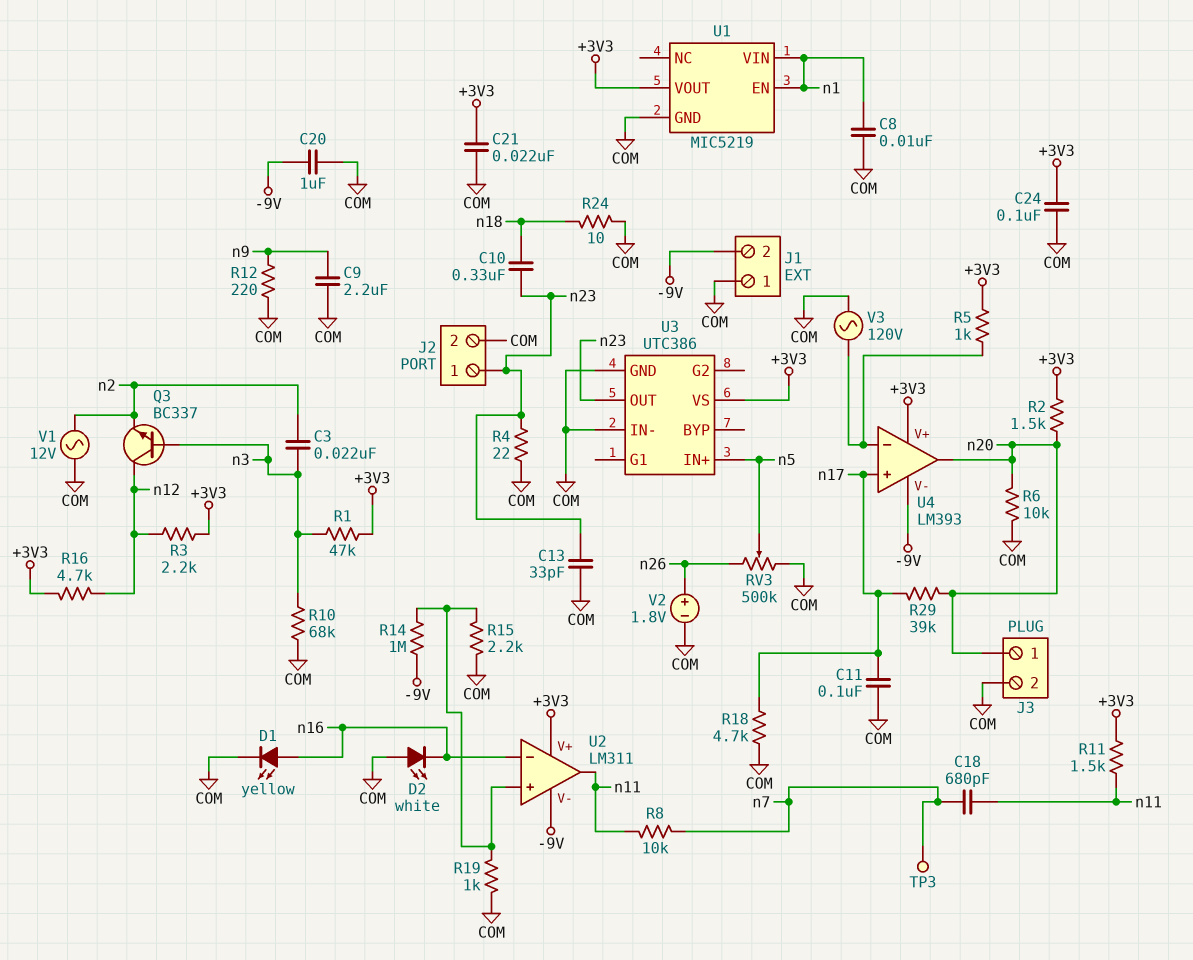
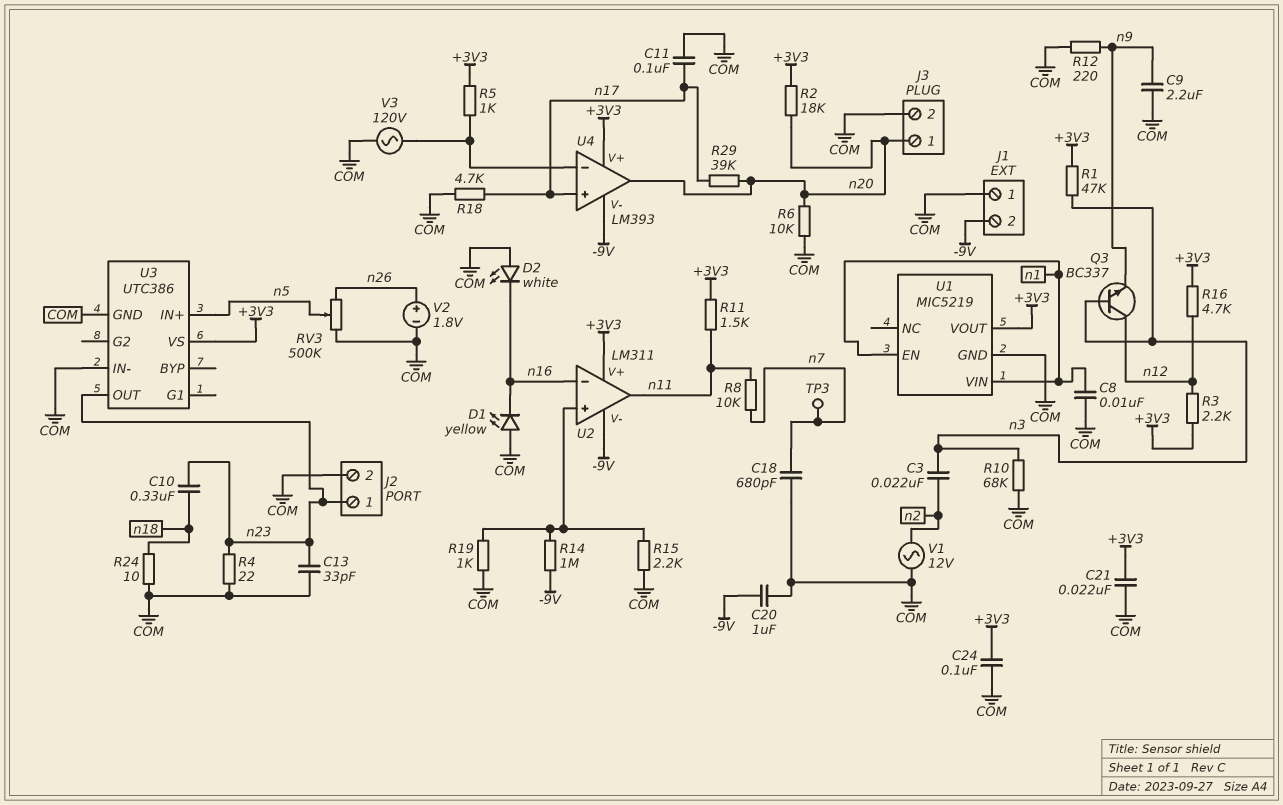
C18: 680pF (n7, n11) -> 680pF (COM, n7)
D1: LED yellow (A n16, K COM) -> LED yellow (A COM, K n16)
Q3: NPN BC337 (B n3, C n12, E n2) -> NPN BC337 (B n3, C n12, E n9)
R2: 1.5k (+3V3, n20) -> 18k (+3V3, n20)

